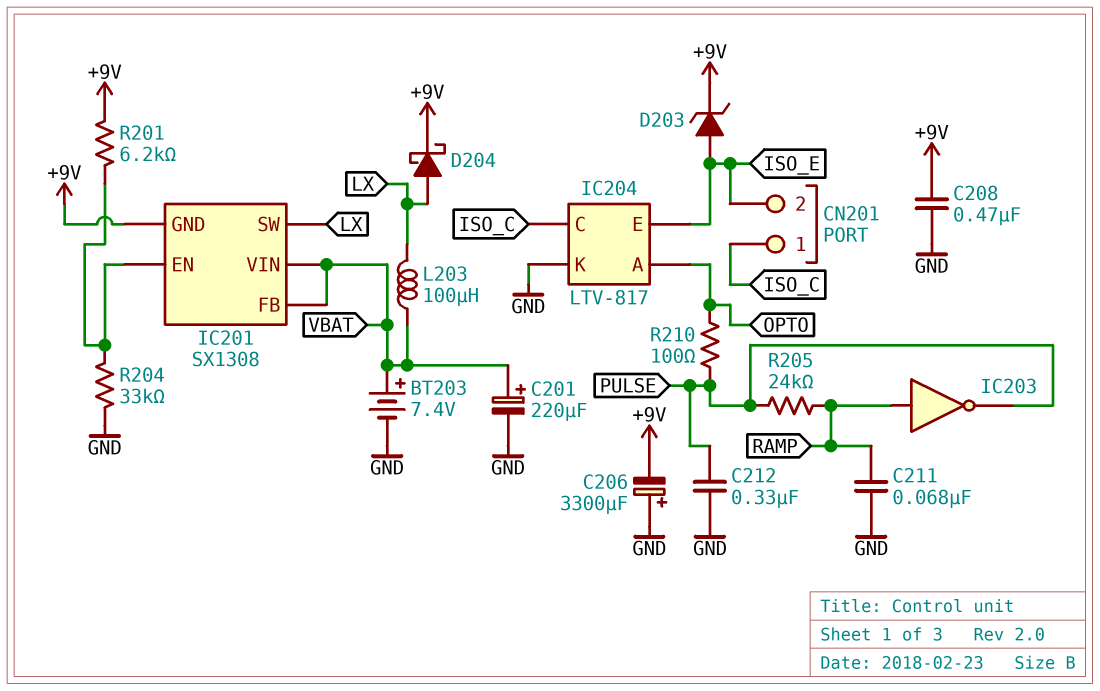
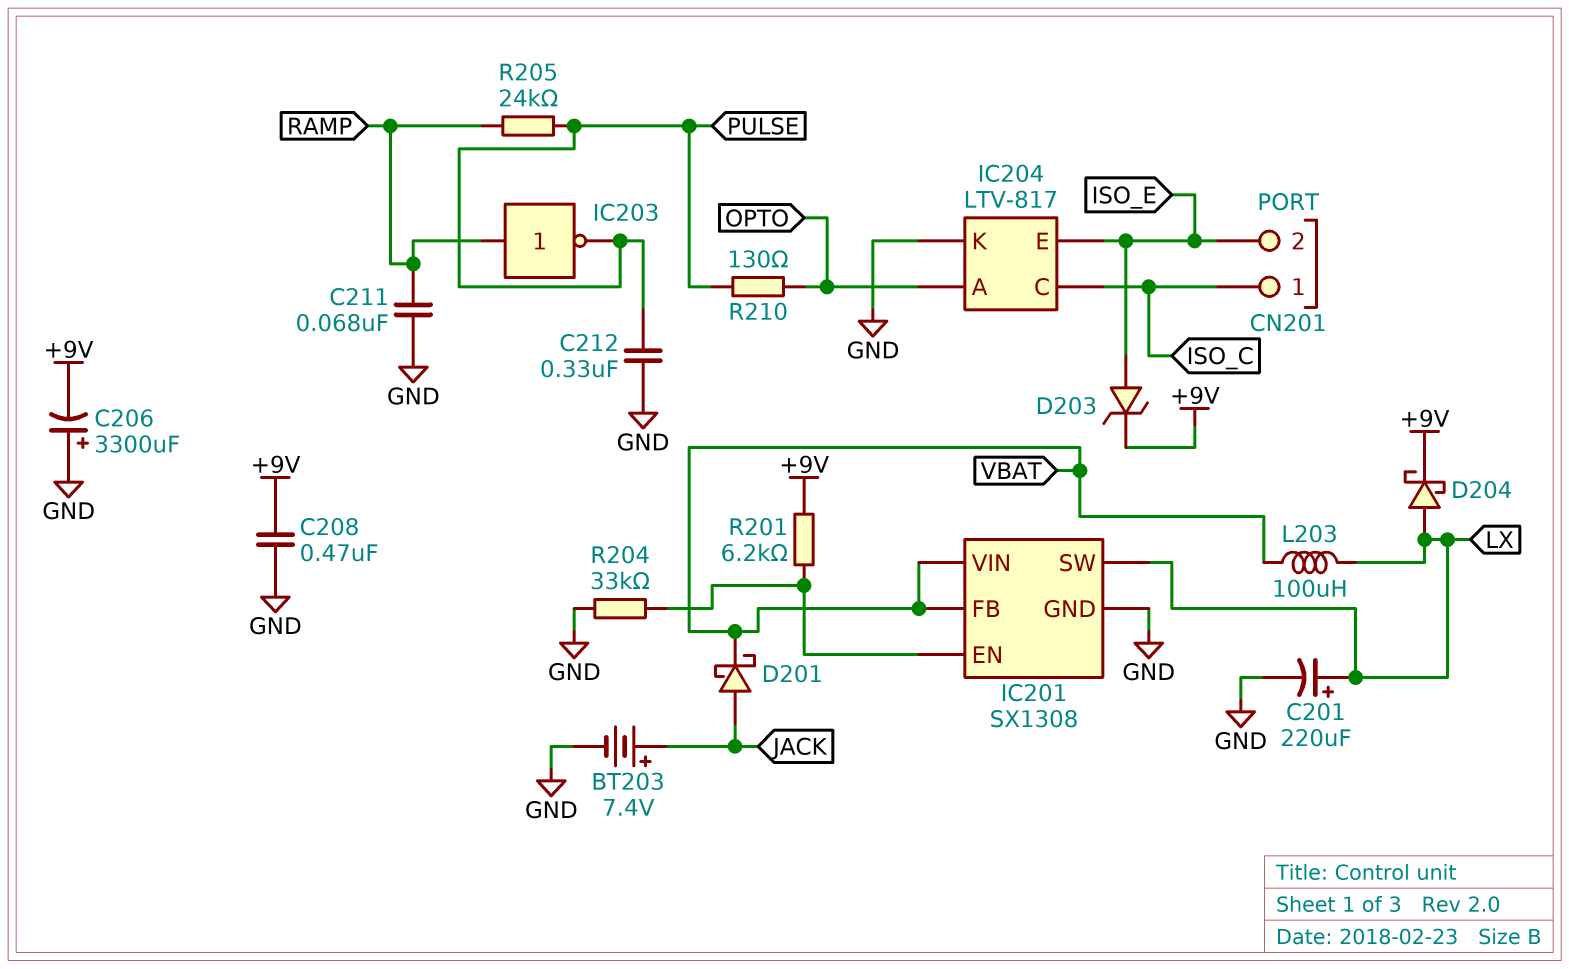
BT203: 7.4V (plus VBAT, minus GND) -> 7.4V (plus JACK, minus GND)
C201: 220uF (plus VBAT, minus GND) -> 220uF (plus LX, minus GND)
D201: none -> schottky (A JACK, K VBAT)
IC201 pin GND: +9V -> GND
R210: 100 (OPTO, PULSE) -> 130 (OPTO, PULSE)

